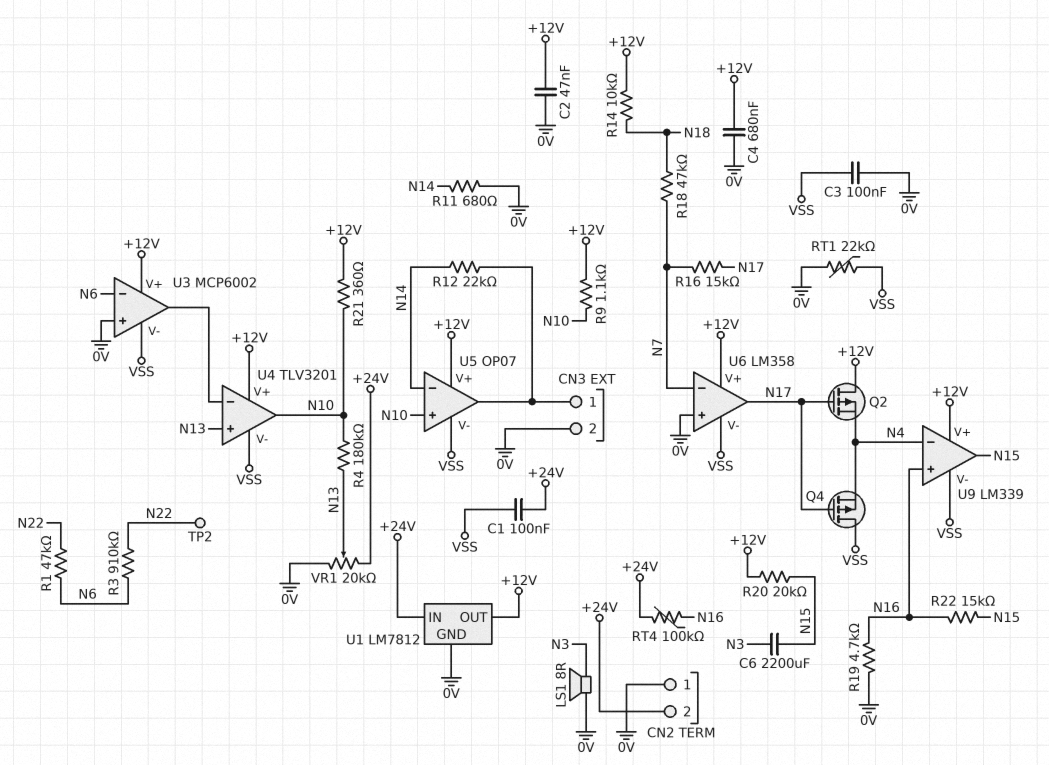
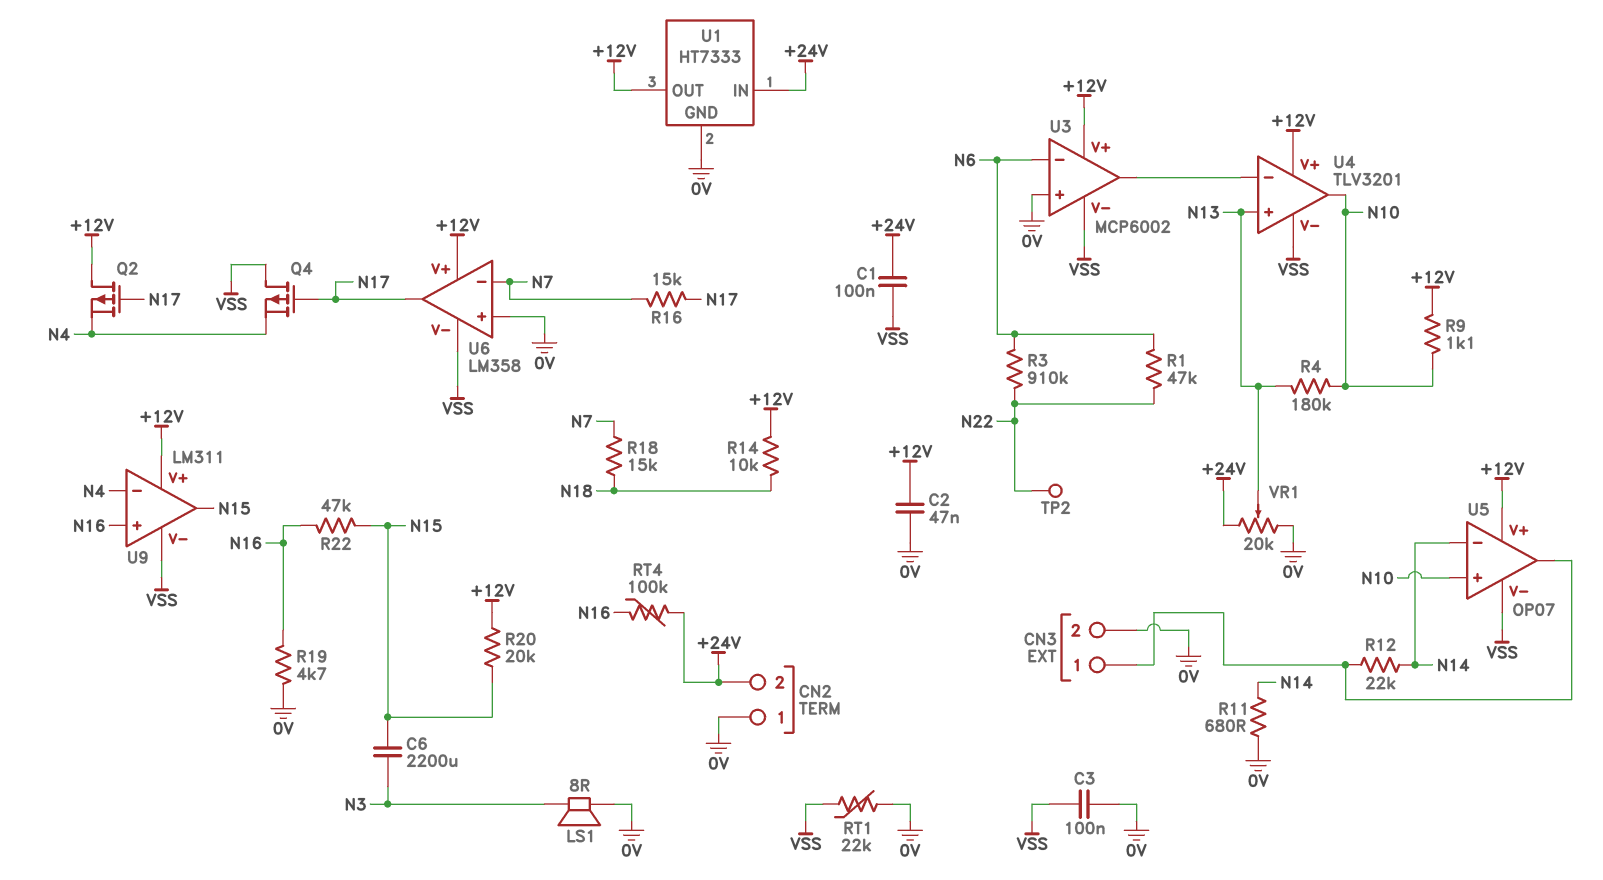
C4: 680nF (+12V, 0V) -> none
R18: 47k (N7, N18) -> 15k (N7, N18)
R21: 360 (+12V, N10) -> none
R22: 15k (N15, N16) -> 47k (N15, N16)
U1: LM7812 -> HT7333
U9: LM339 -> LM311

